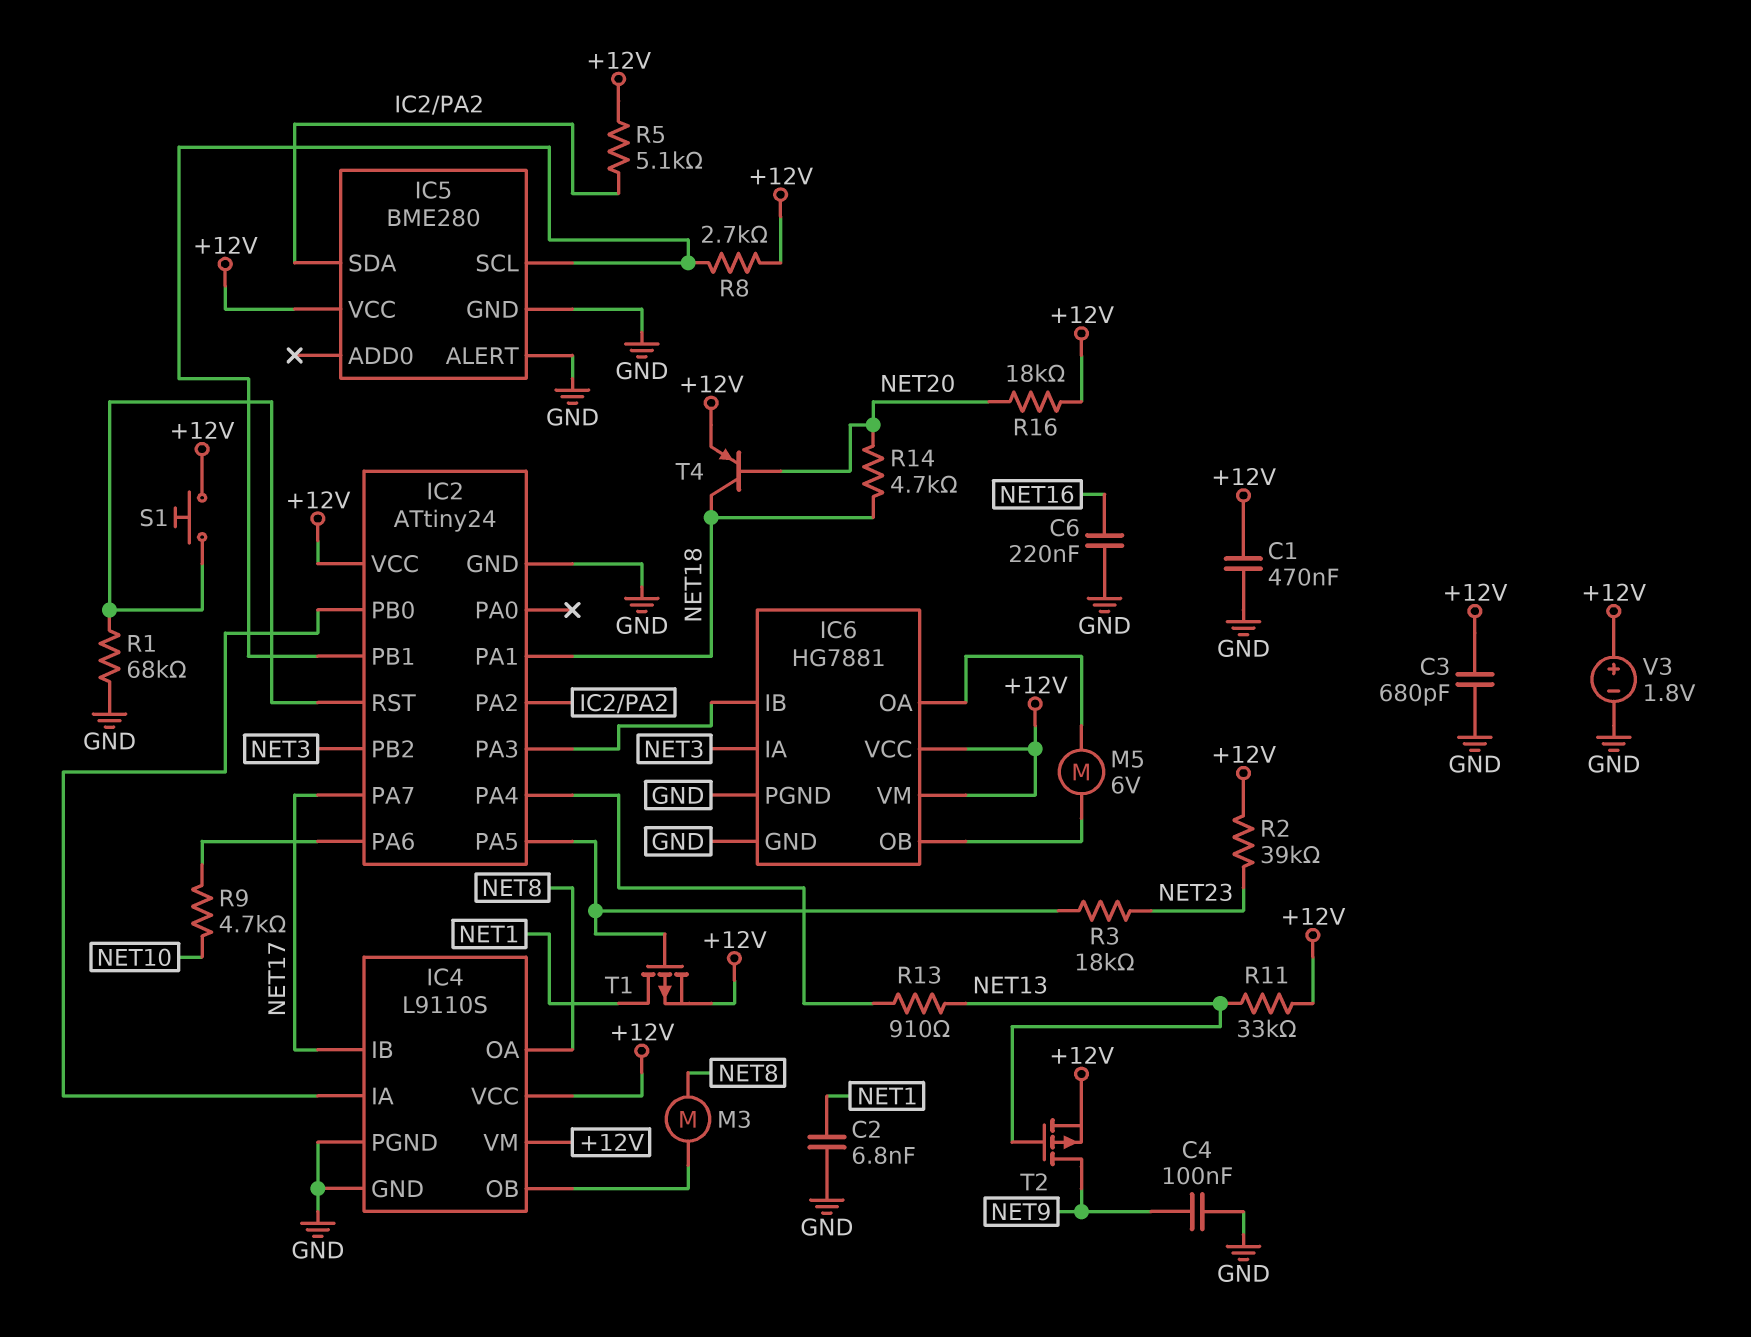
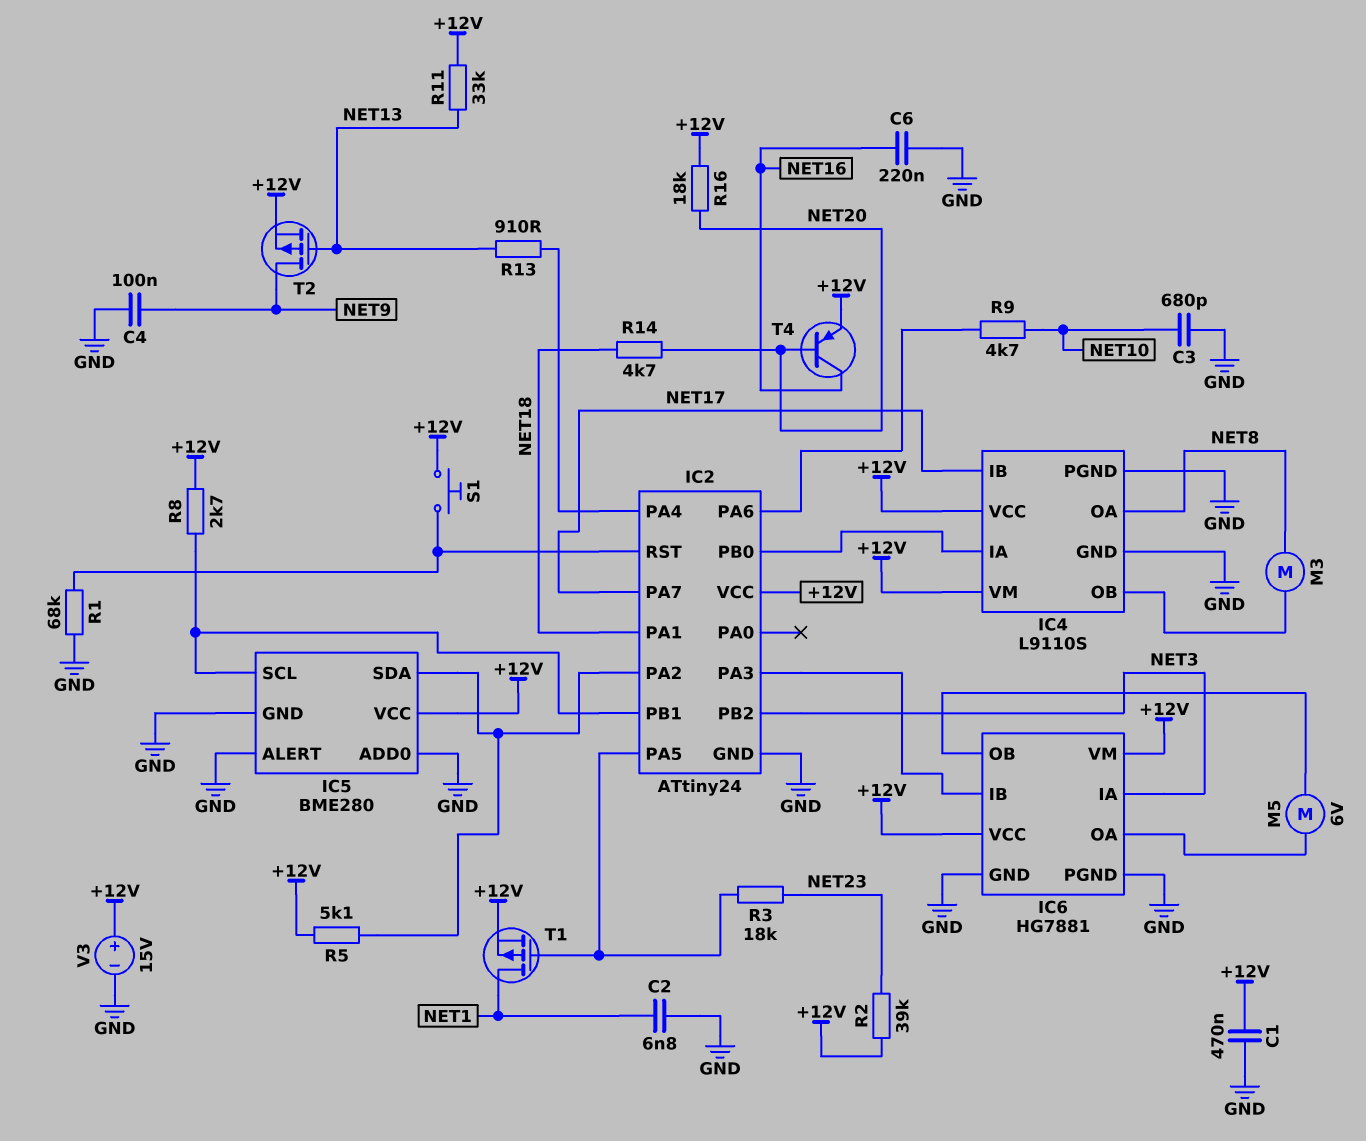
C3: 680pF (+12V, GND) -> 680pF (GND, NET10)
IC5 pin ADD0: none -> GND
T4: PNP (B NET20, C NET18, E +12V) -> PNP (B NET20, C NET16, E +12V)
V3: 1.8V (plus +12V, minus GND) -> 15V (plus +12V, minus GND)

